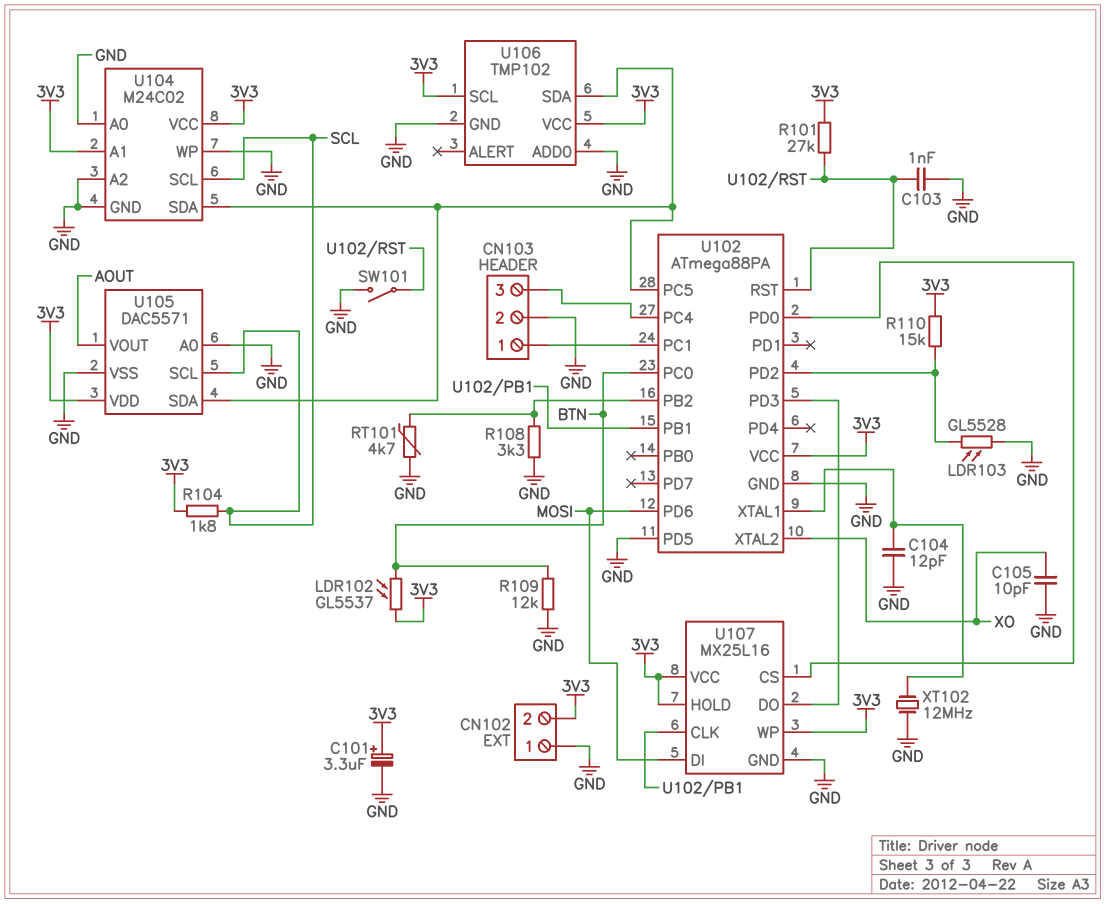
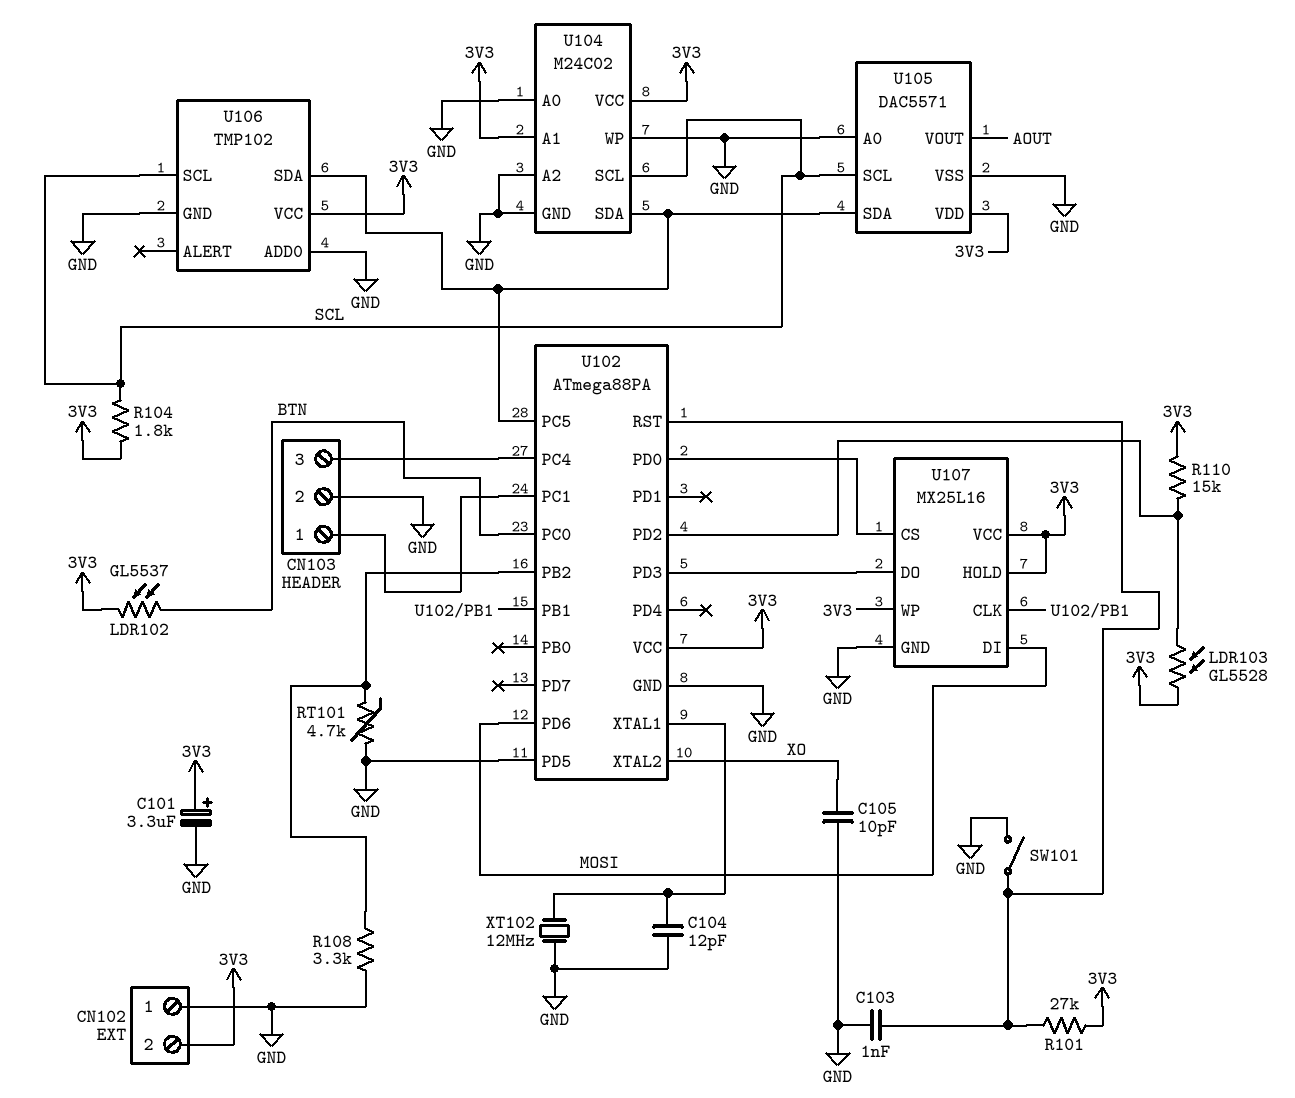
LDR103: GL5528 (GND, U102/PD2) -> GL5528 (3V3, U102/PD2)
R109: 12k (BTN, GND) -> none
U106 pin SCL: 3V3 -> SCL

